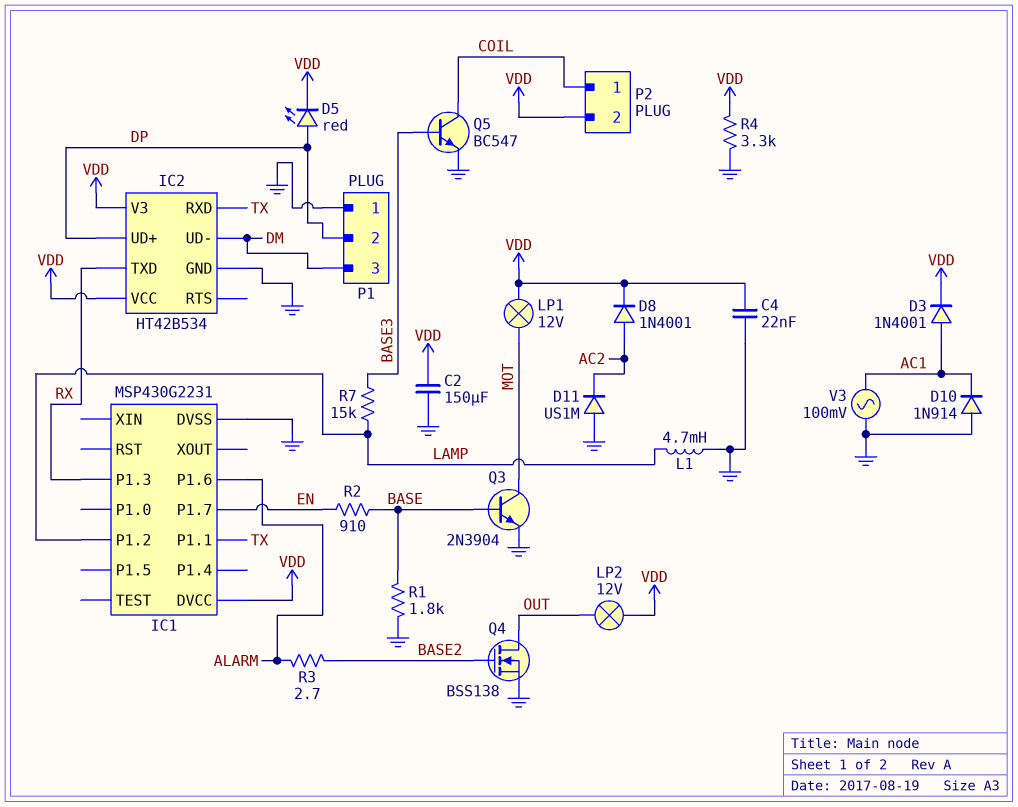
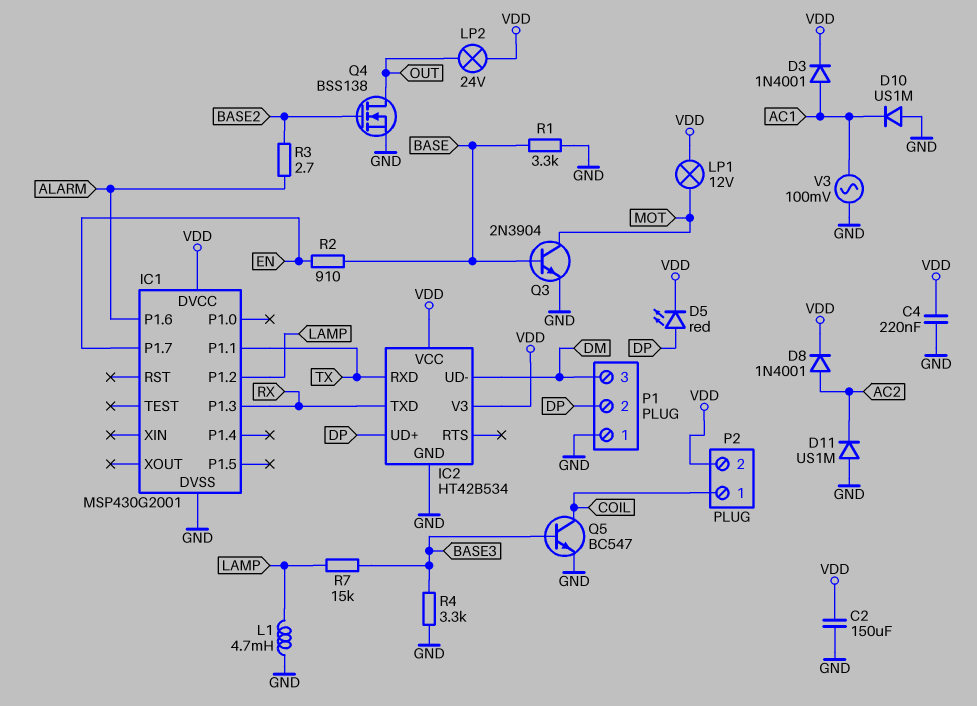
C4: 22nF (GND, VDD) -> 220nF (GND, VDD)
D10: diode 1N914 (A GND, K AC1) -> diode US1M (A GND, K AC1)
IC1: MSP430G2231 -> MSP430G2001
LP2: lamp 12V (OUT, VDD) -> lamp 24V (OUT, VDD)
R1: 1.8k (BASE, GND) -> 3.3k (BASE, GND)
R4: 3.3k (GND, VDD) -> 3.3k (BASE3, GND)

